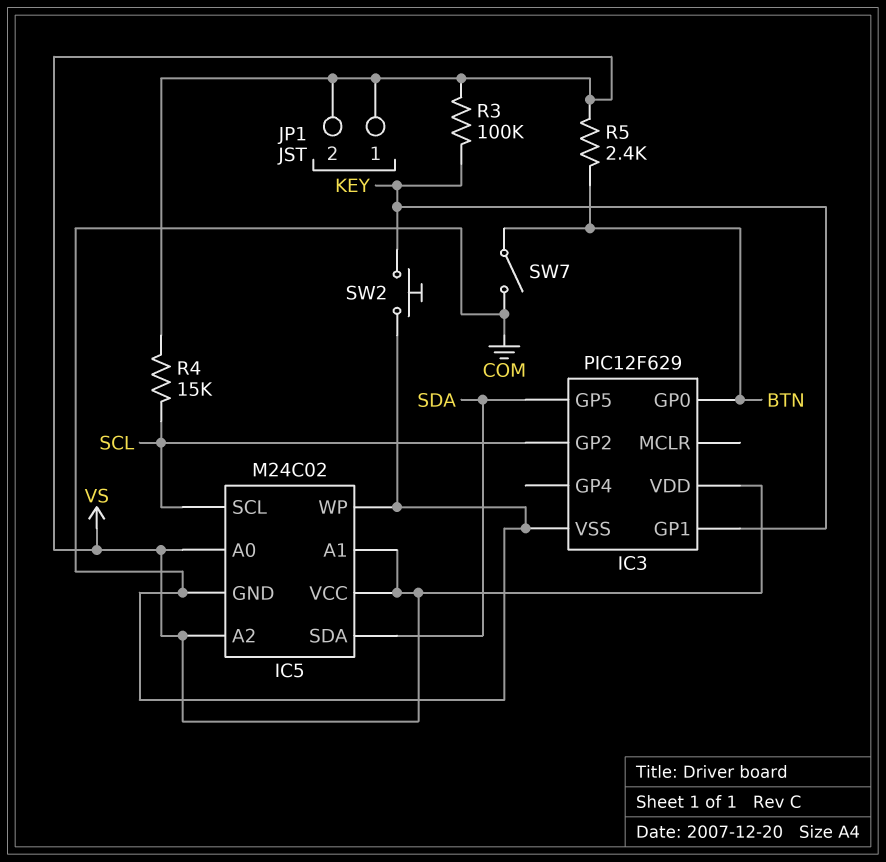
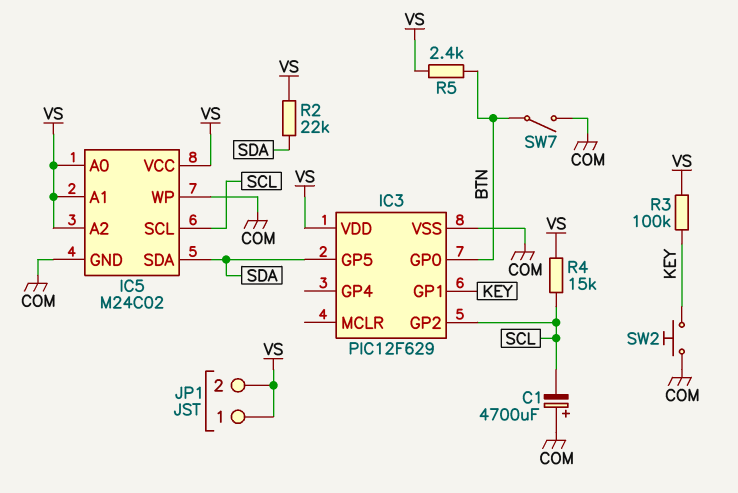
C1: none -> 4700uF (plus COM, minus SCL)
R2: none -> 22k (SDA, VS)

